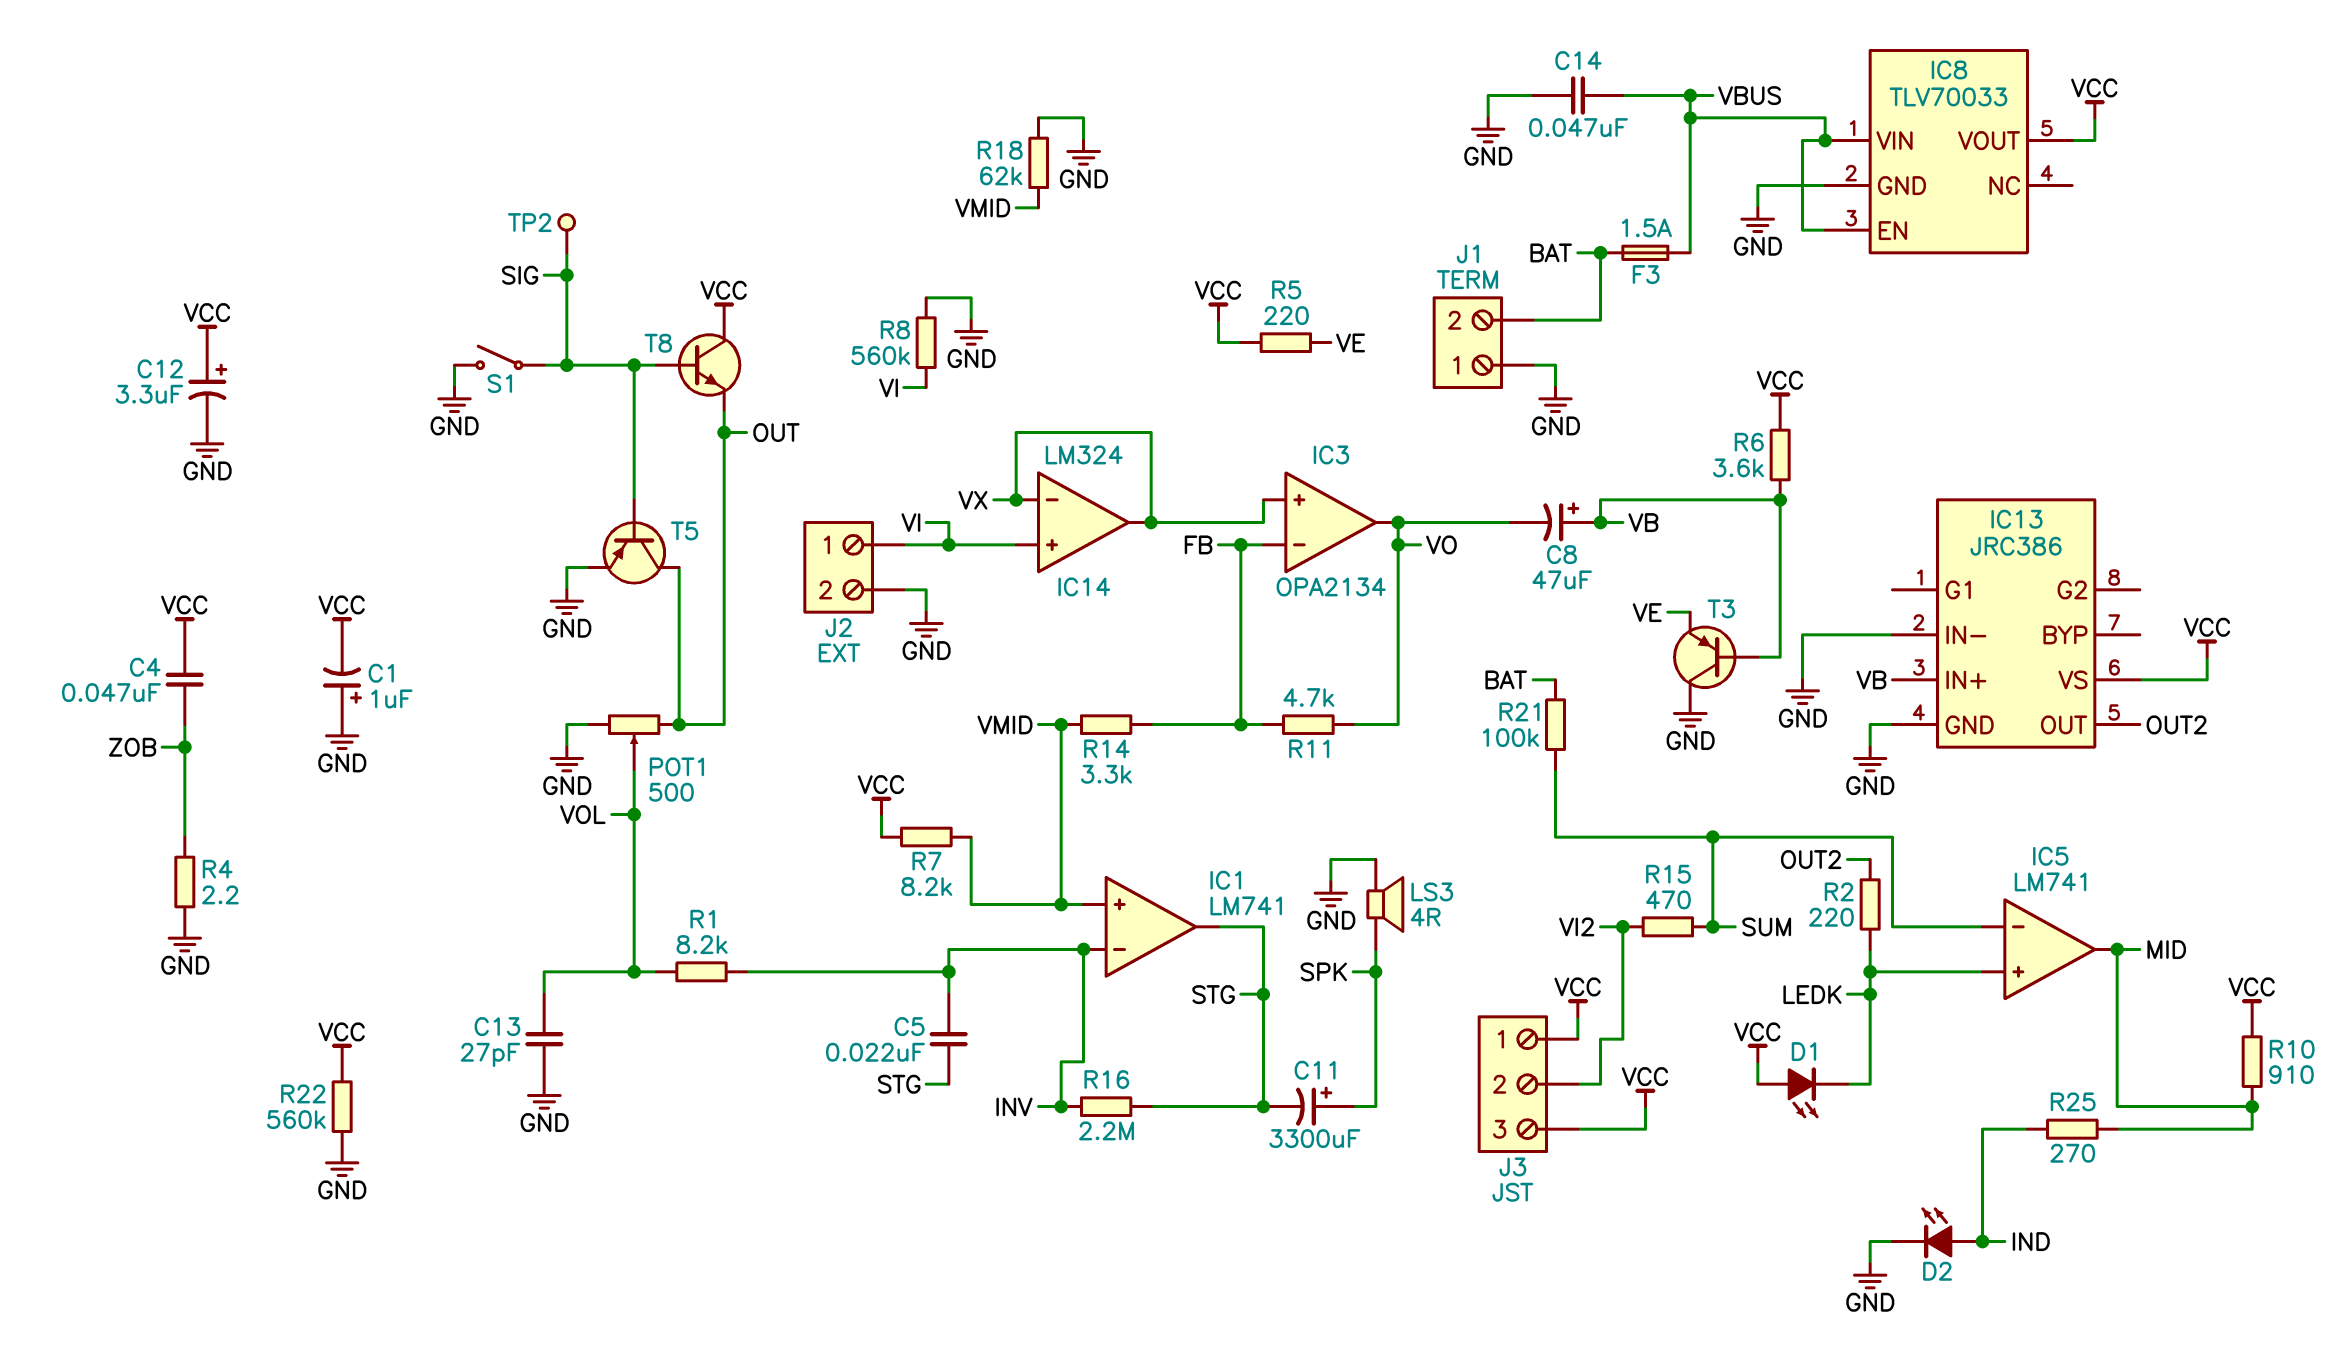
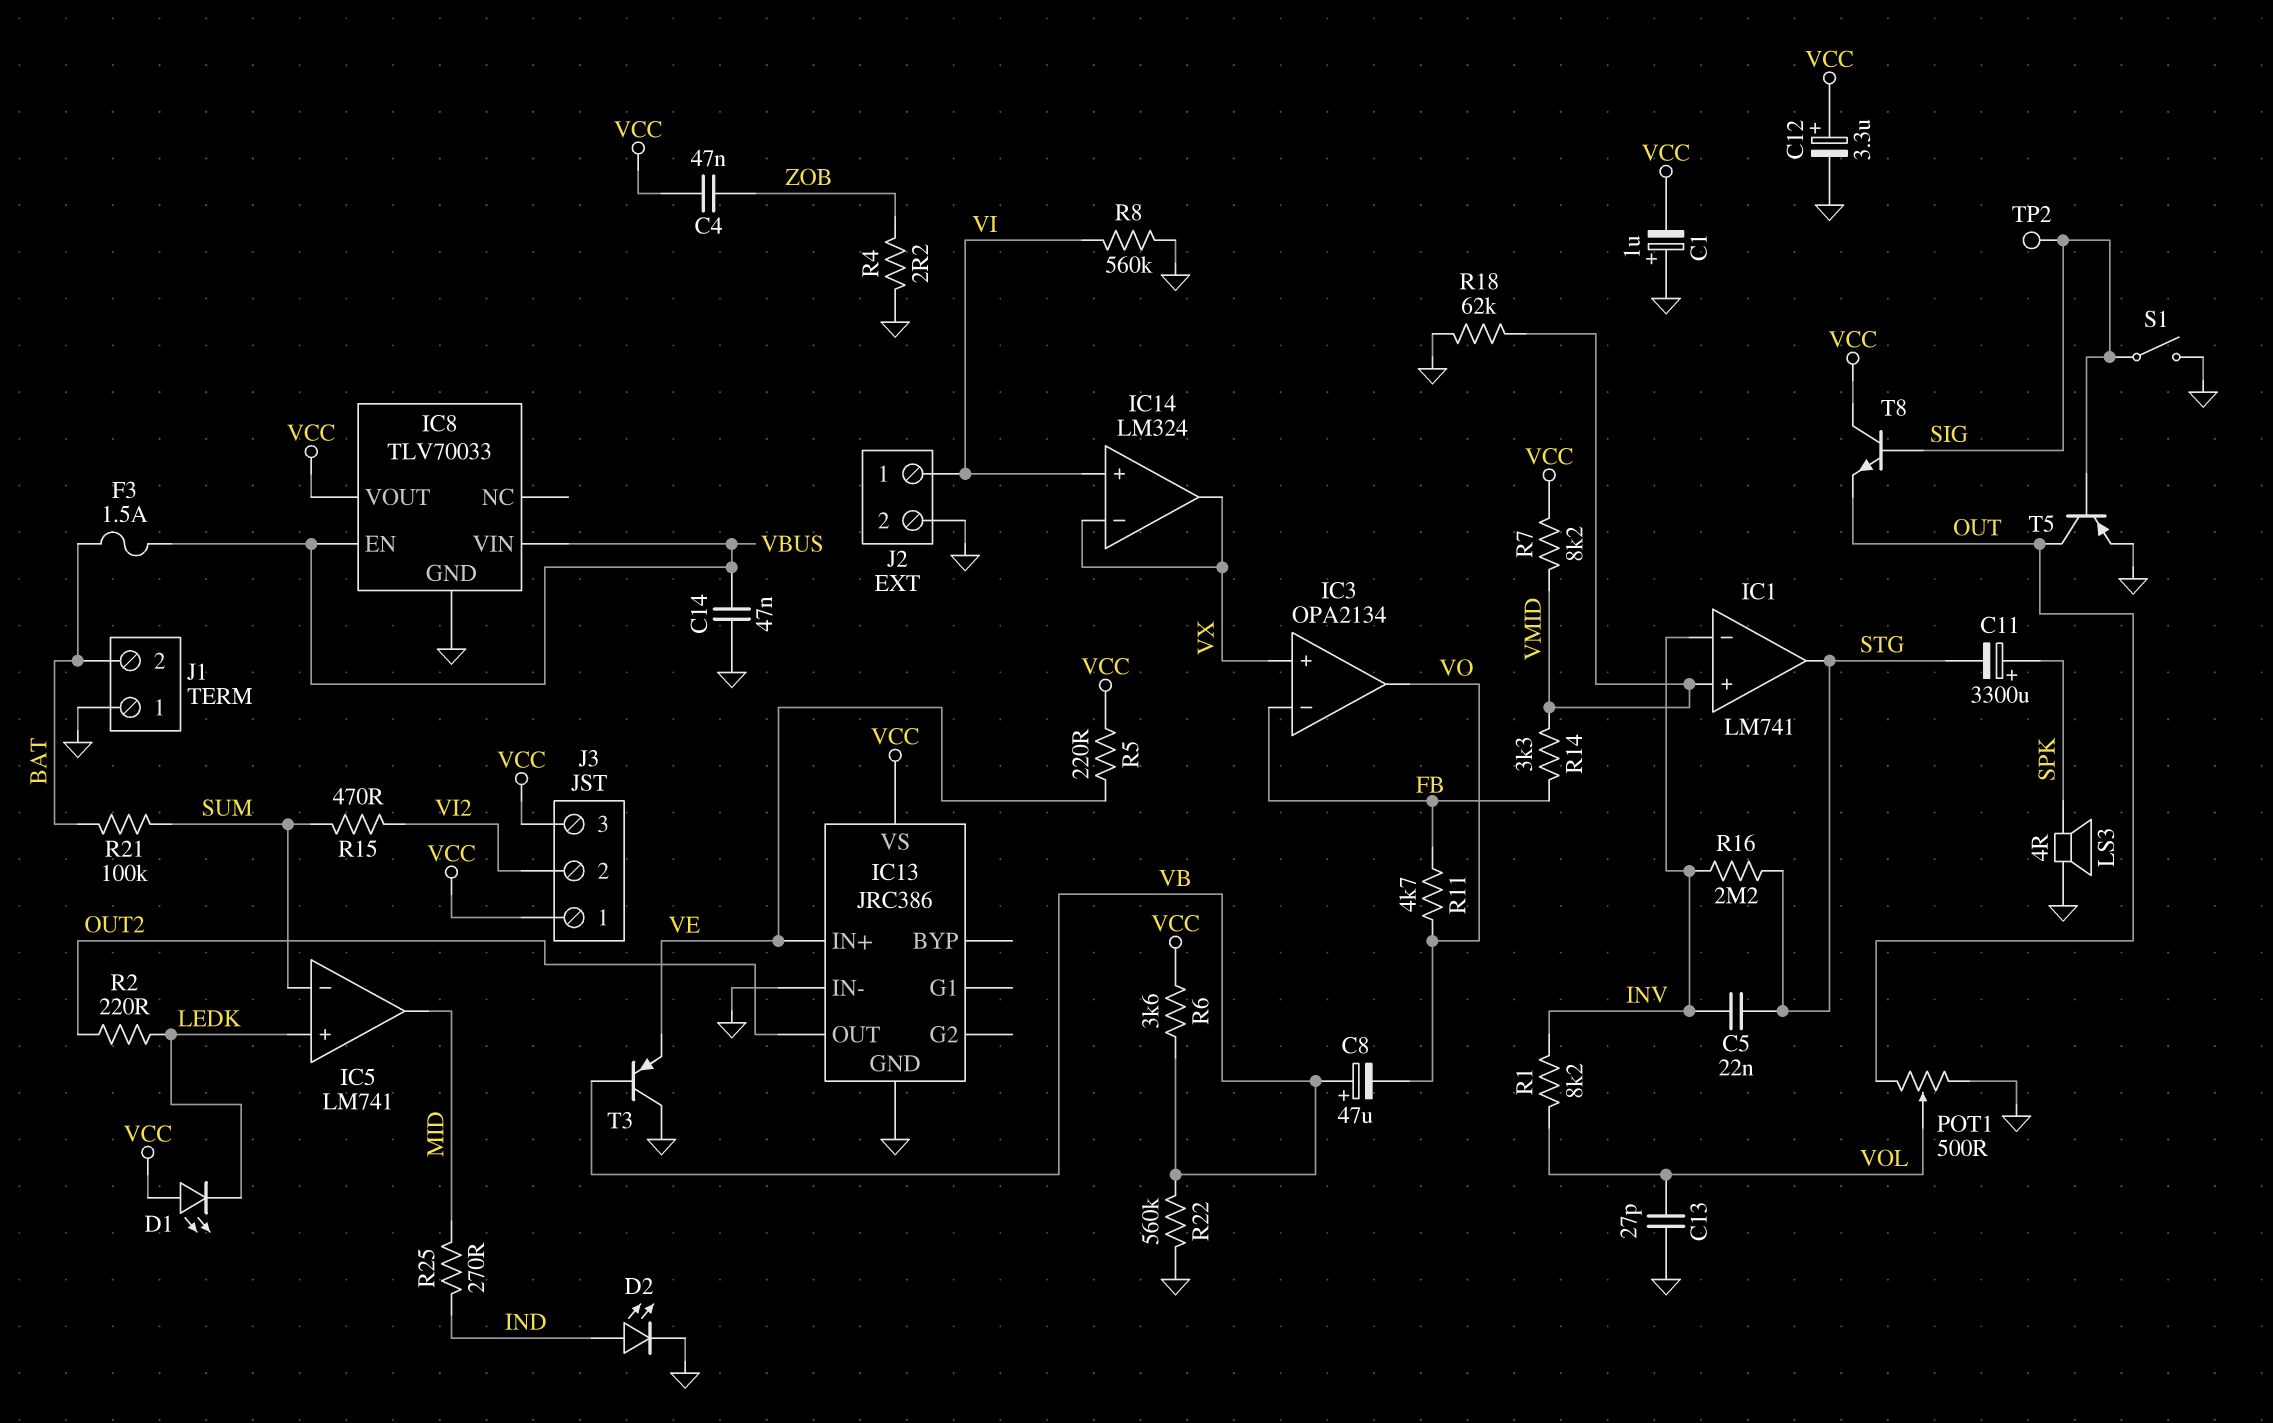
IC13 pin IN+: VB -> VE
R10: 910 (MID, VCC) -> none
R22: 560k (GND, VCC) -> 560k (GND, VB)

